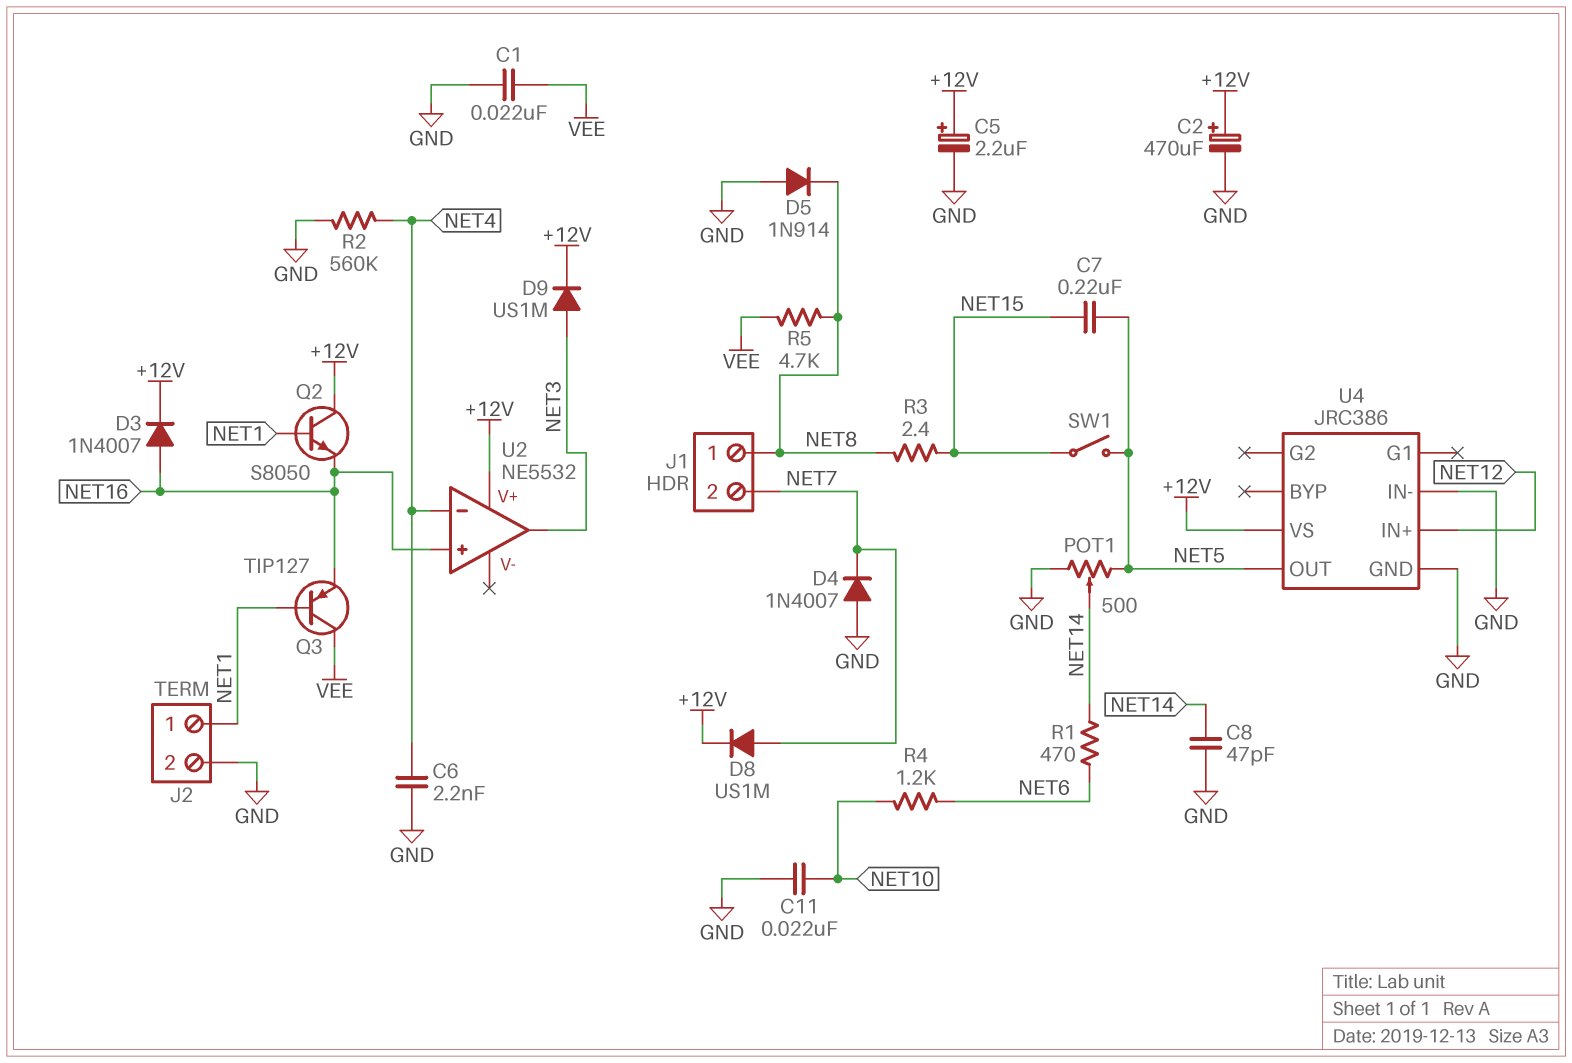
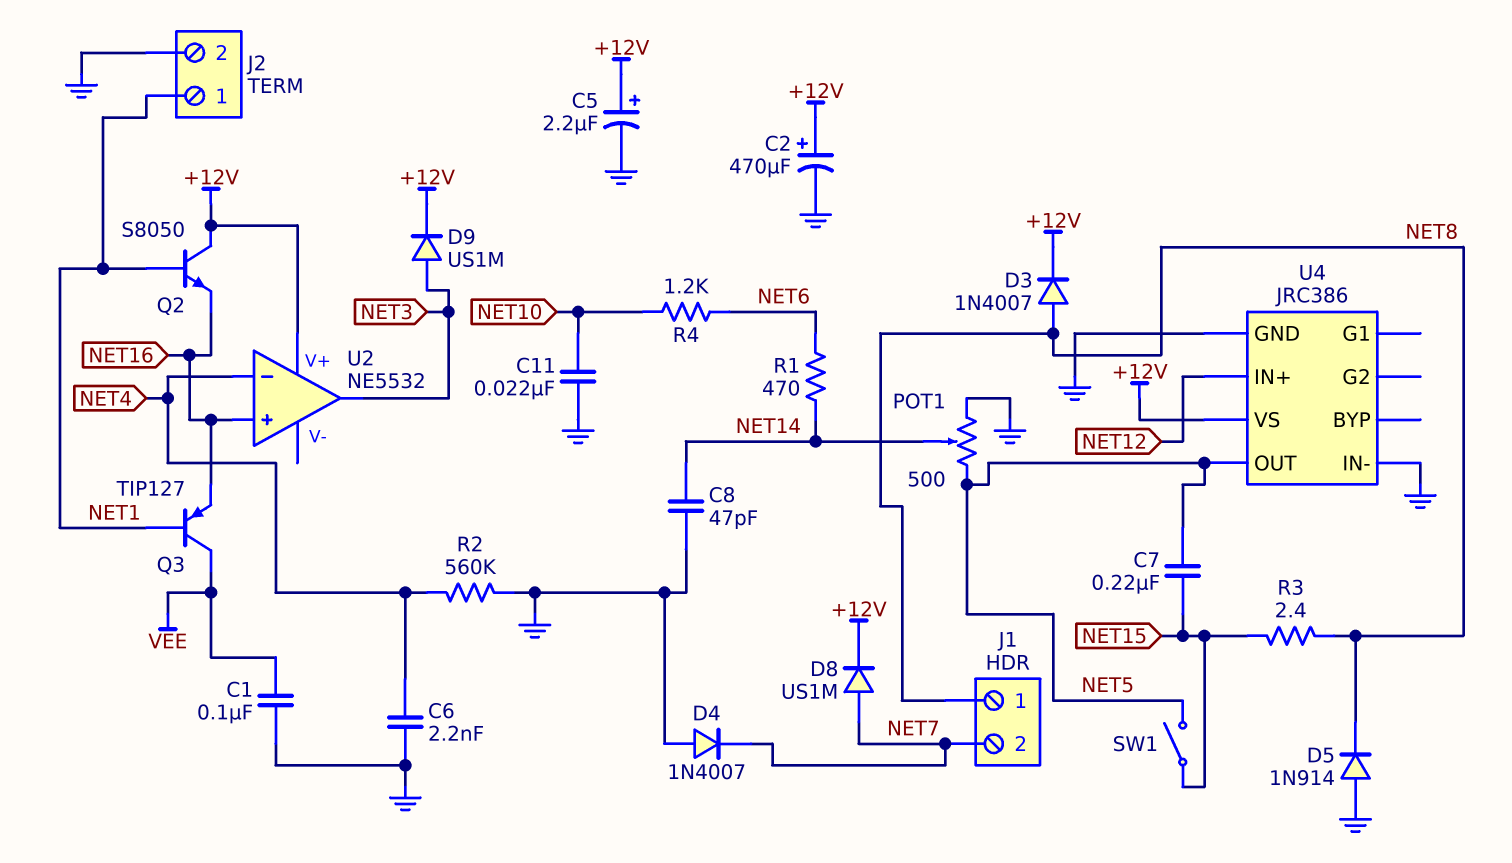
C1: 22nF (GND, VEE) -> 100nF (GND, VEE)
D3: diode 1N4007 (A NET16, K +12V) -> diode 1N4007 (A NET8, K +12V)
R5: 4.7k (NET8, VEE) -> none

